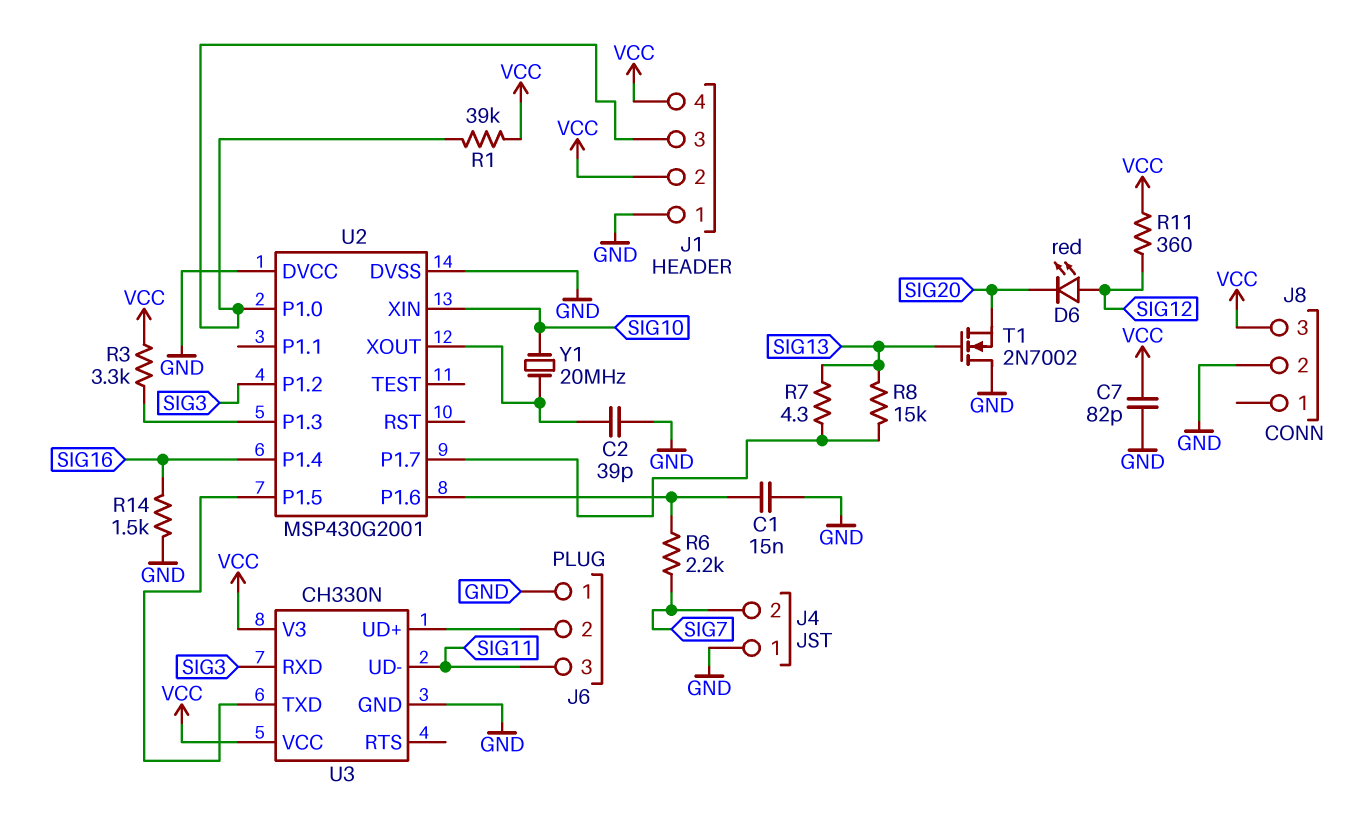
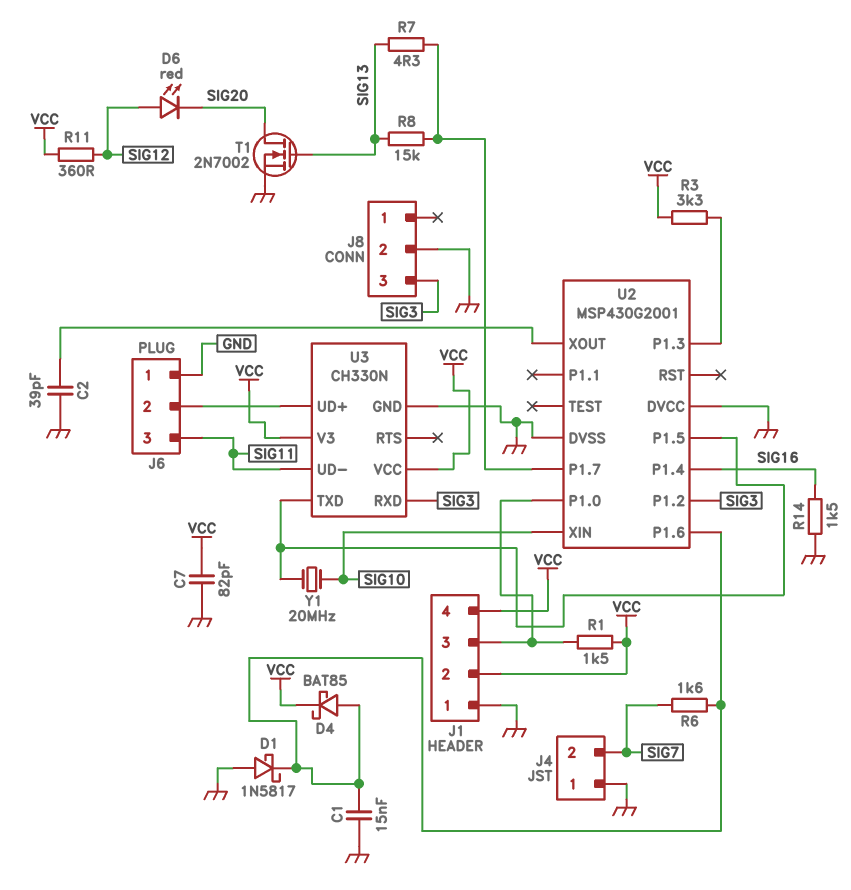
D1: none -> schottky 1N5817 (A GND, K U2/P1.6)
D4: none -> schottky BAT85 (A U2/P1.6, K VCC)
J8 pin 3: VCC -> SIG3
R1: 39k (J1/3, VCC) -> 1.5k (J1/3, VCC)
R6: 2.2k (SIG7, U2/P1.6) -> 1.6k (SIG7, U2/P1.6)
T1: NMOS 2N7002 (G SIG13, D GND, S SIG20) -> NMOS 2N7002 (G SIG13, D SIG20, S GND)
Y1: 20MHz (SIG10, U2/XOUT) -> 20MHz (SIG10, U2/P1.5)

